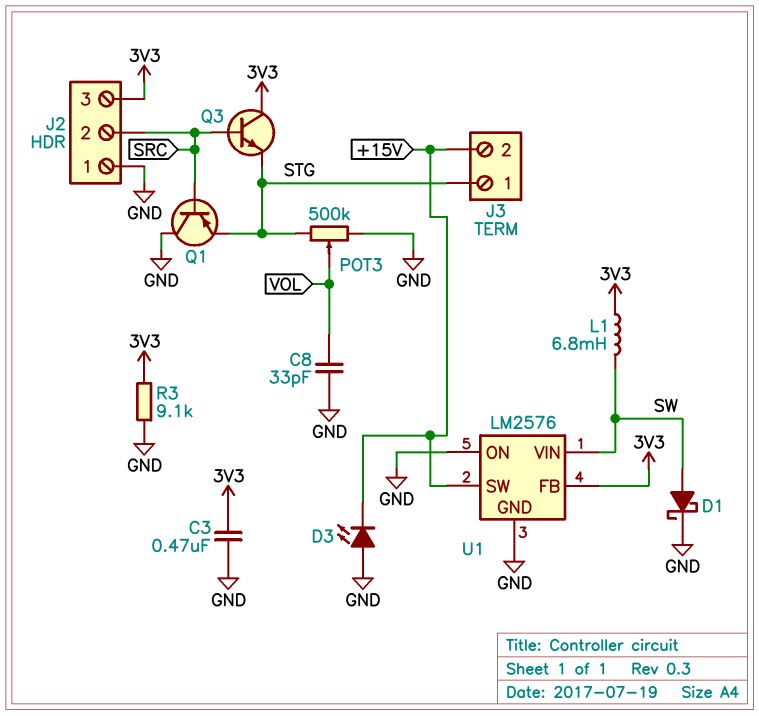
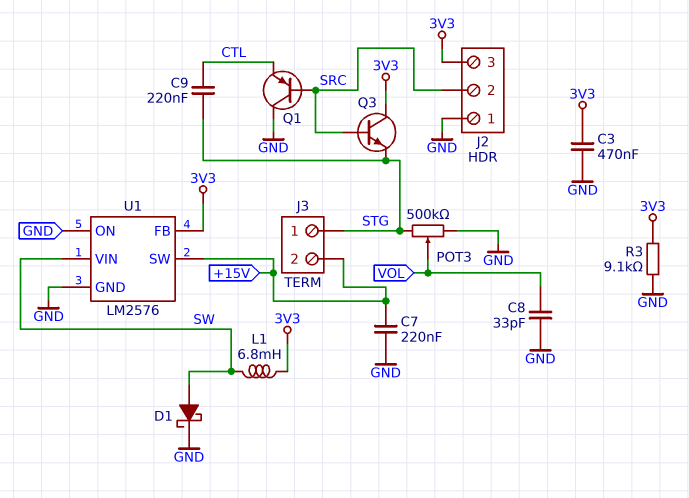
C7: none -> 220nF (+15V, GND)
C9: none -> 220nF (CTL, STG)
D3: LED (A GND, K +15V) -> none
Q1: PNP (B SRC, C GND, E STG) -> PNP (B SRC, C GND, E CTL)

